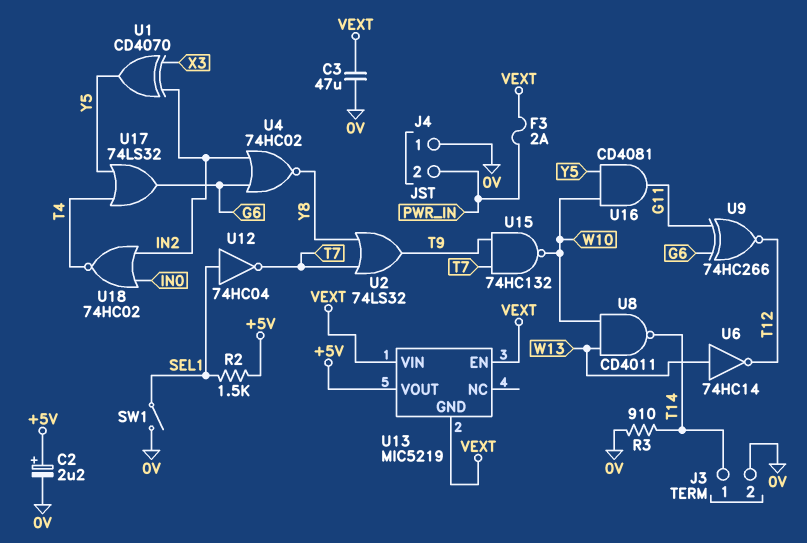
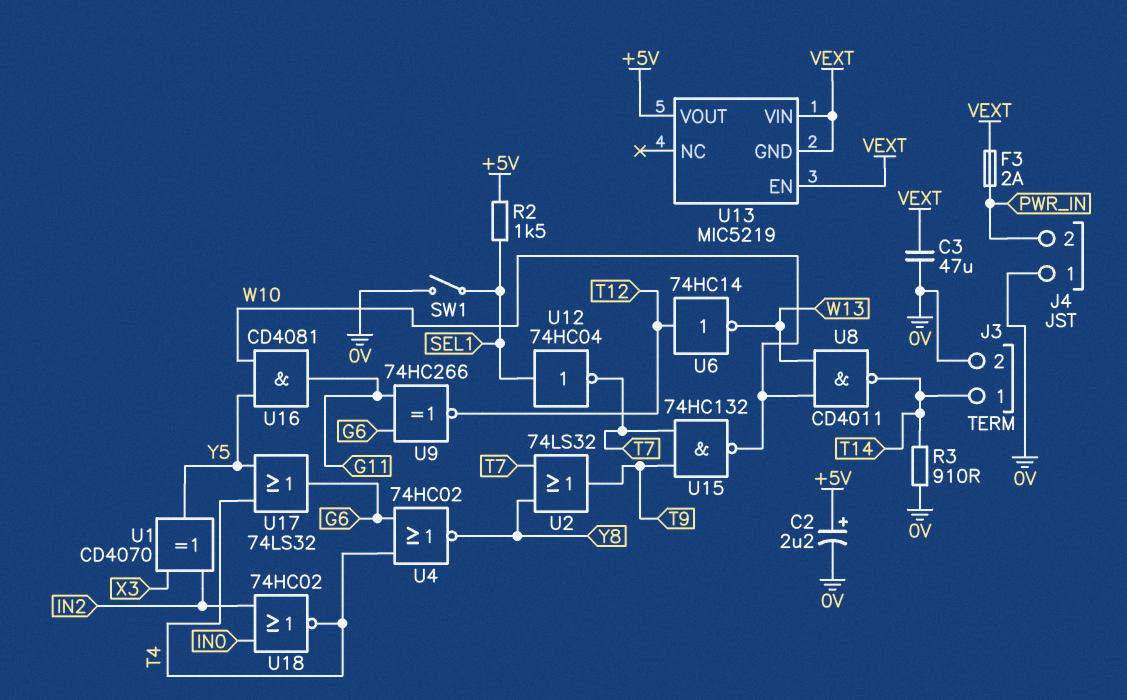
U4: NOR 74HC02 (in G6, in IN2, out Y8) -> NOR 74HC02 (in G6, in T4, out Y8)
U6: NOT 74HC14 (in W13, out T12) -> NOT 74HC14 (in T12, out W13)

